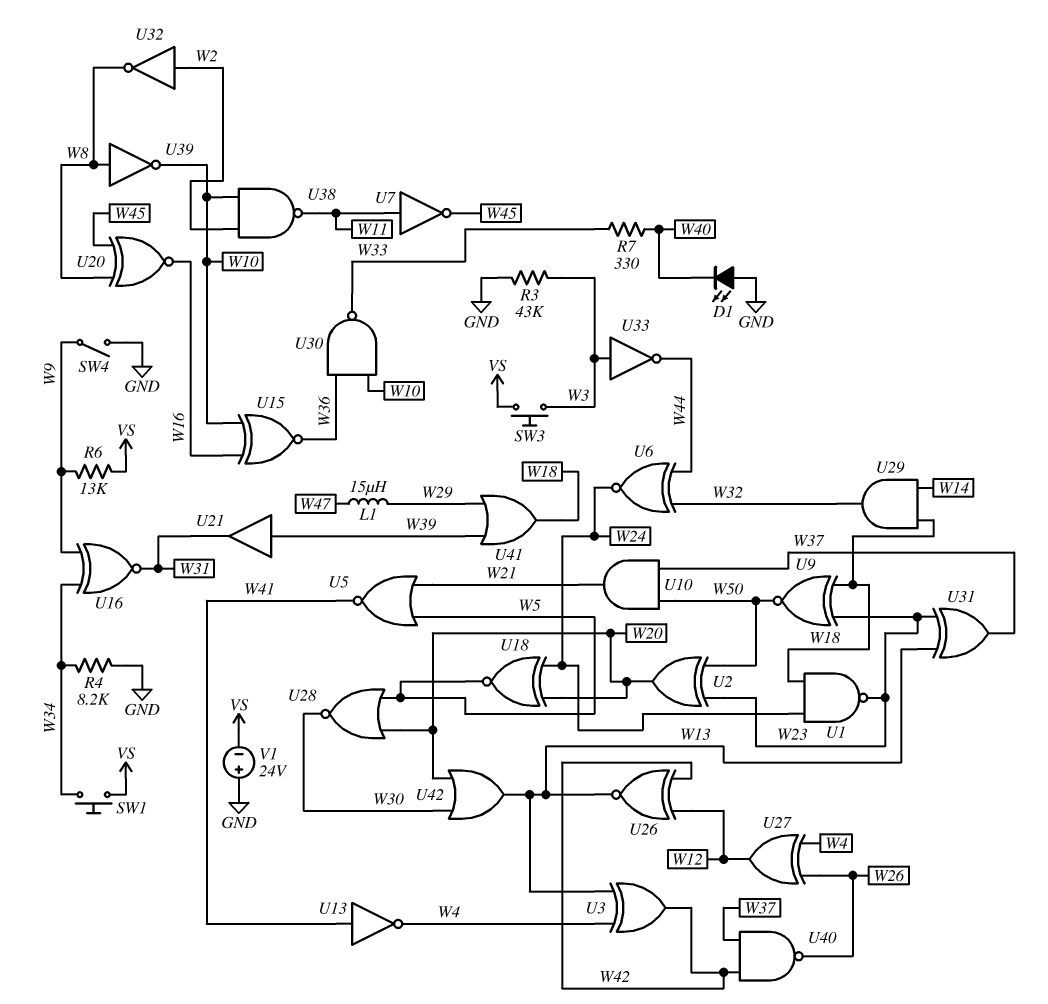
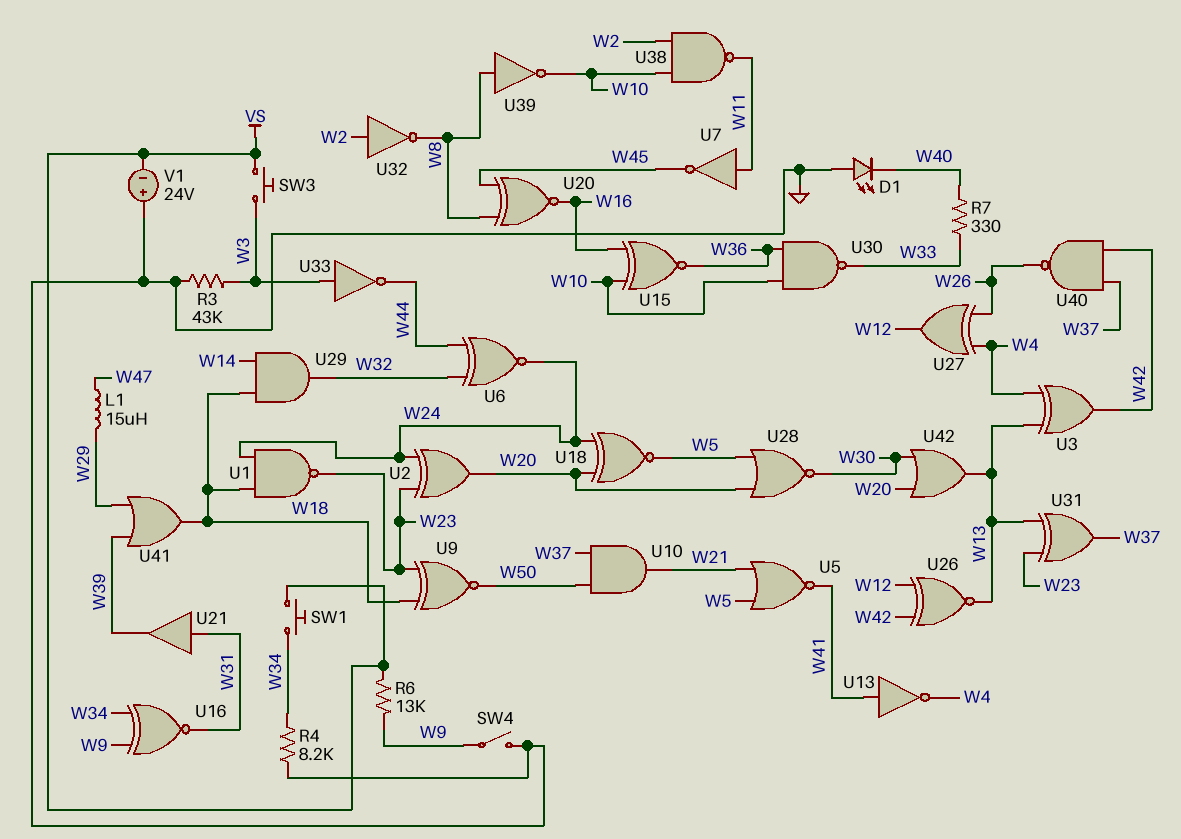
U2: XOR (in W23, in W50, out W20) -> XOR (in W23, in W24, out W20)
U21: buffer (in W39, out W31) -> buffer (in W31, out W39)

